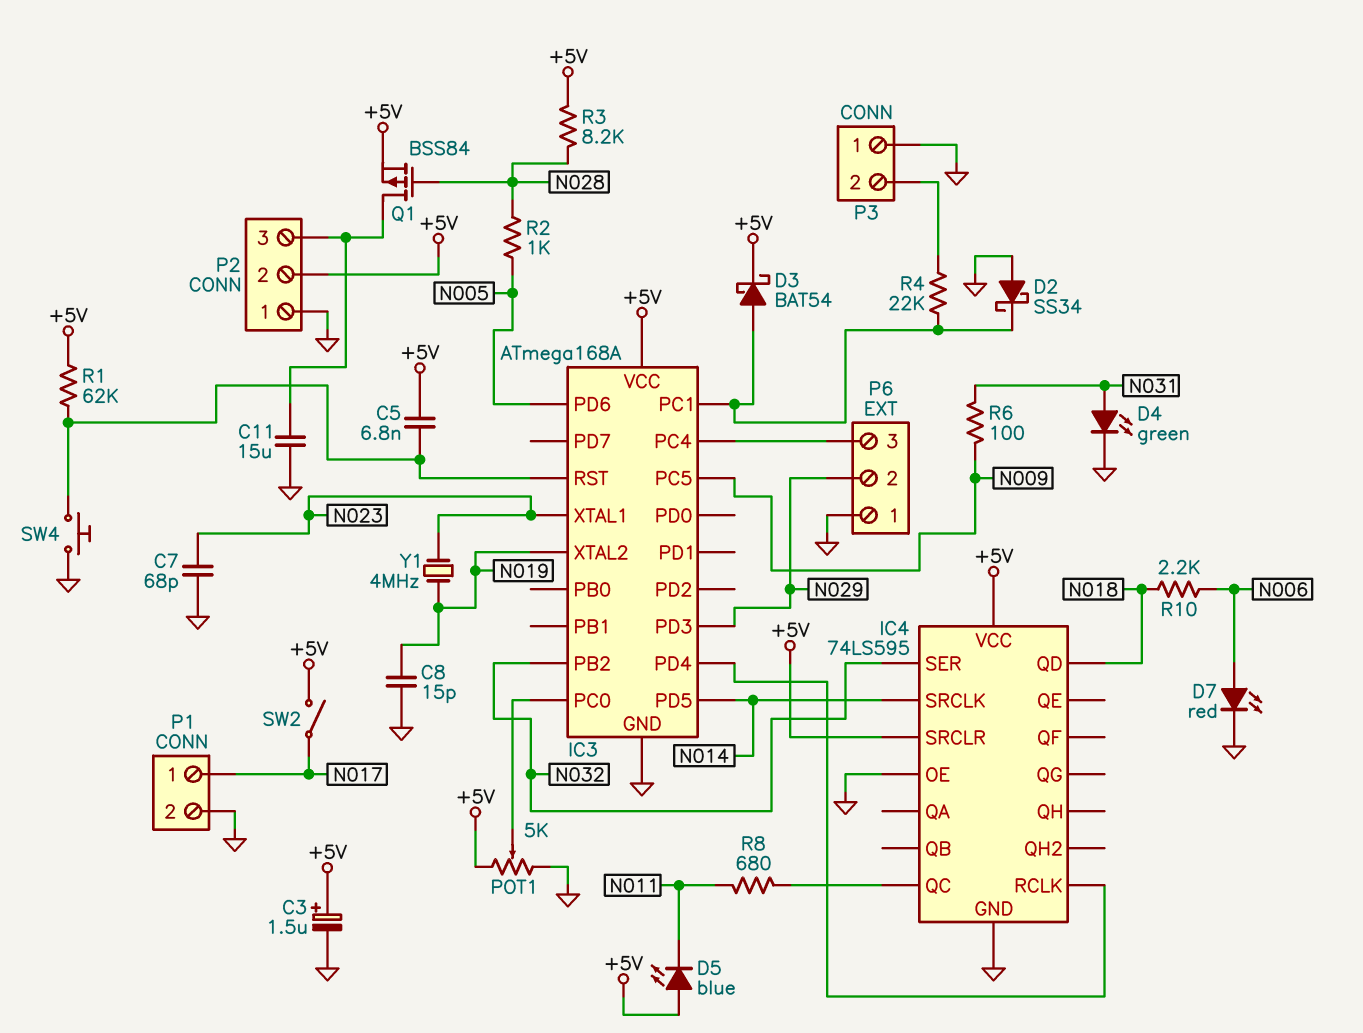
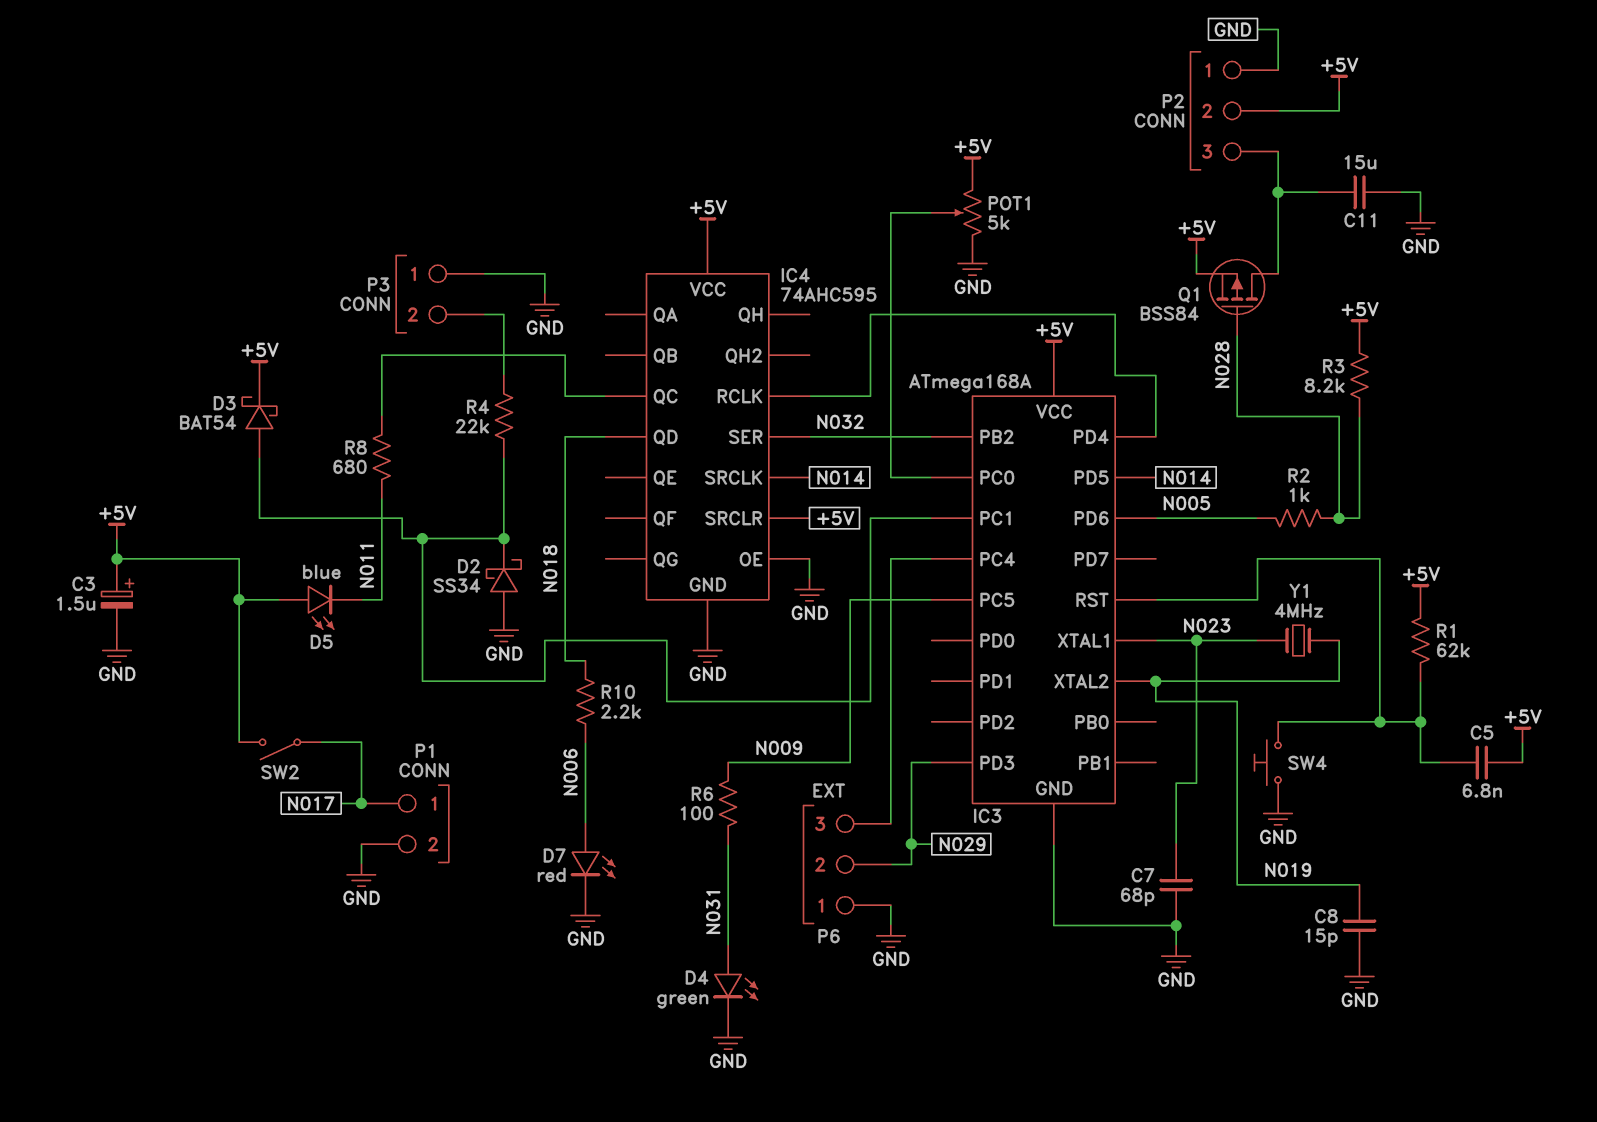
IC4: 74LS595 -> 74AHC595

